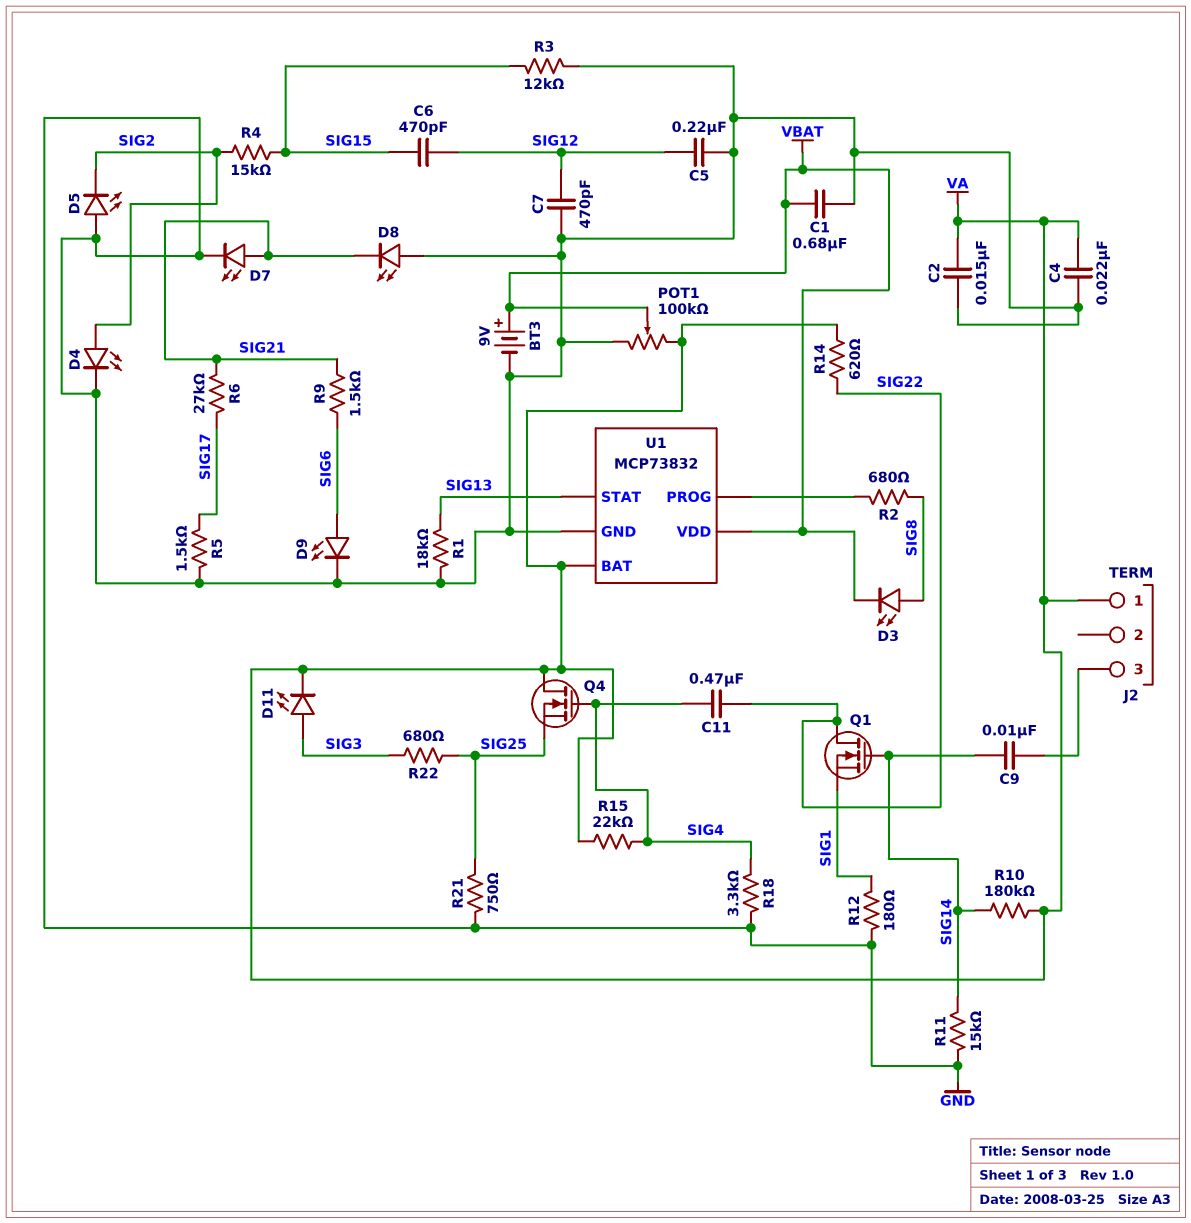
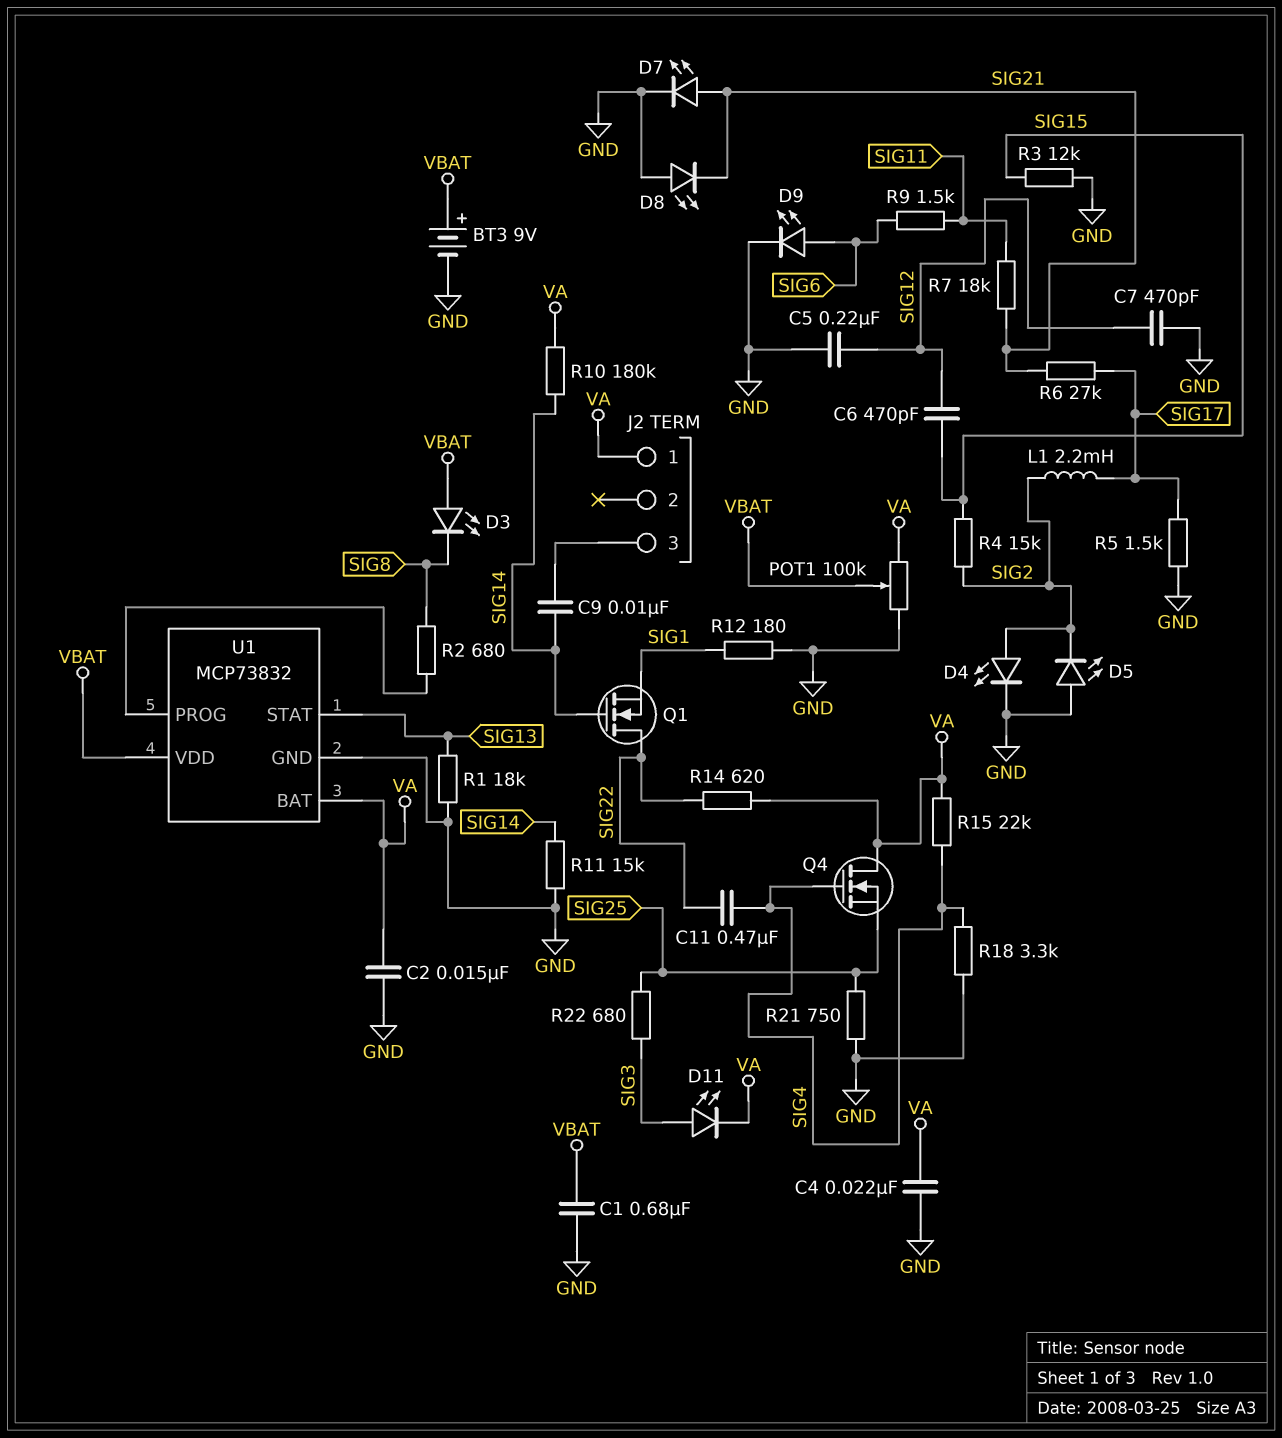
D3: LED (A SIG8, K VBAT) -> LED (A VBAT, K SIG8)
L1: none -> 2.2mH (SIG2, SIG17)
R7: none -> 18k (SIG11, SIG21)
R9: 1.5k (SIG6, SIG21) -> 1.5k (SIG6, SIG11)

